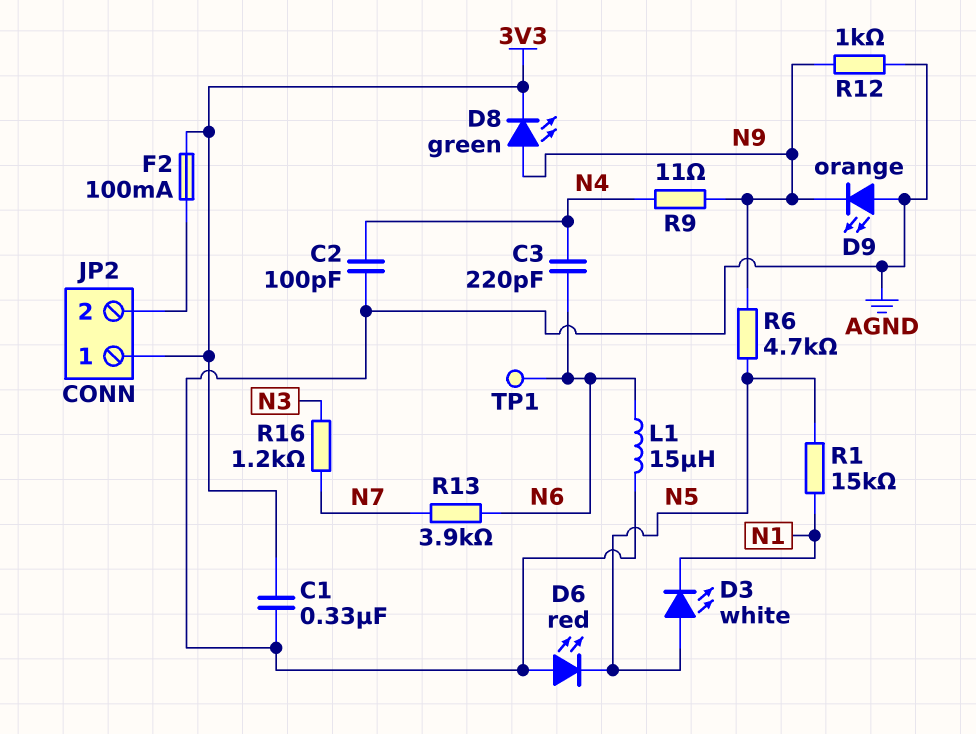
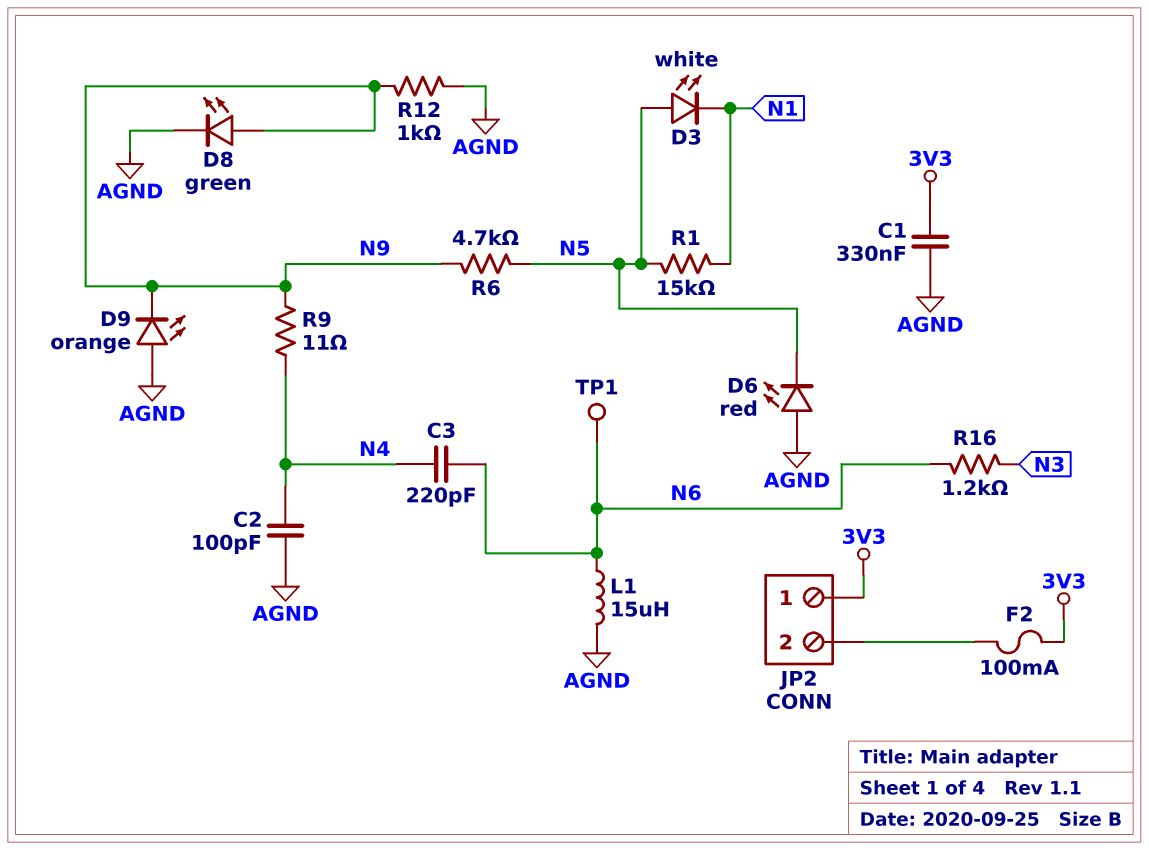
D8: LED green (A N9, K 3V3) -> LED green (A N9, K AGND)
R13: 3.9k (N6, N7) -> none
R16: 1.2k (N3, N7) -> 1.2k (N3, N6)

